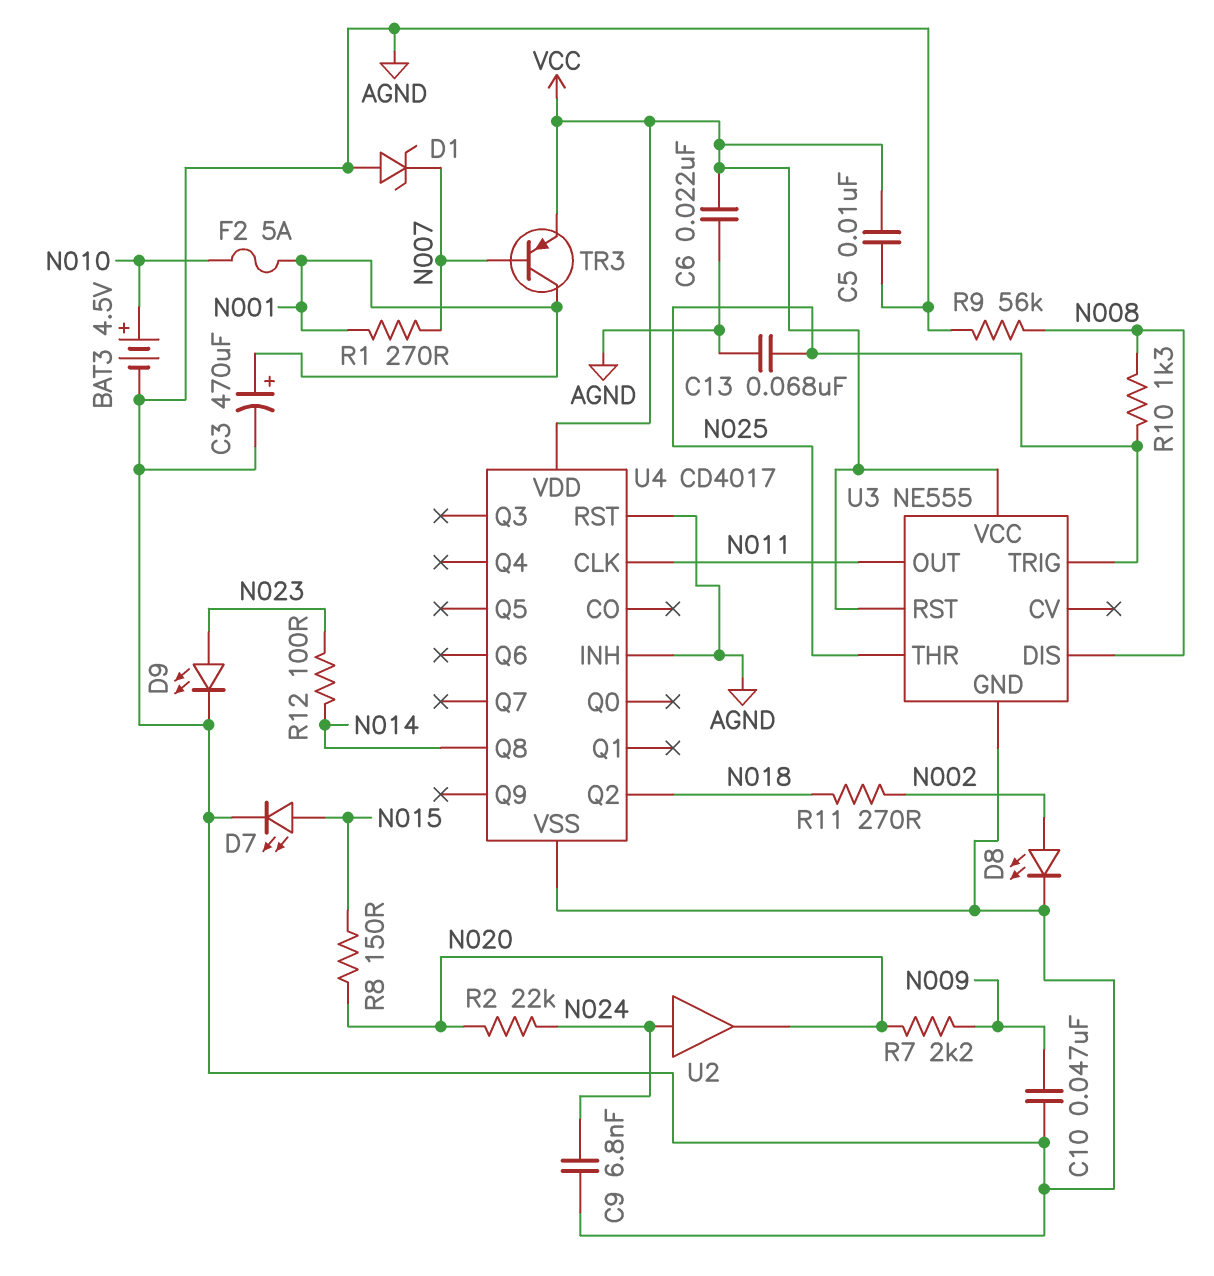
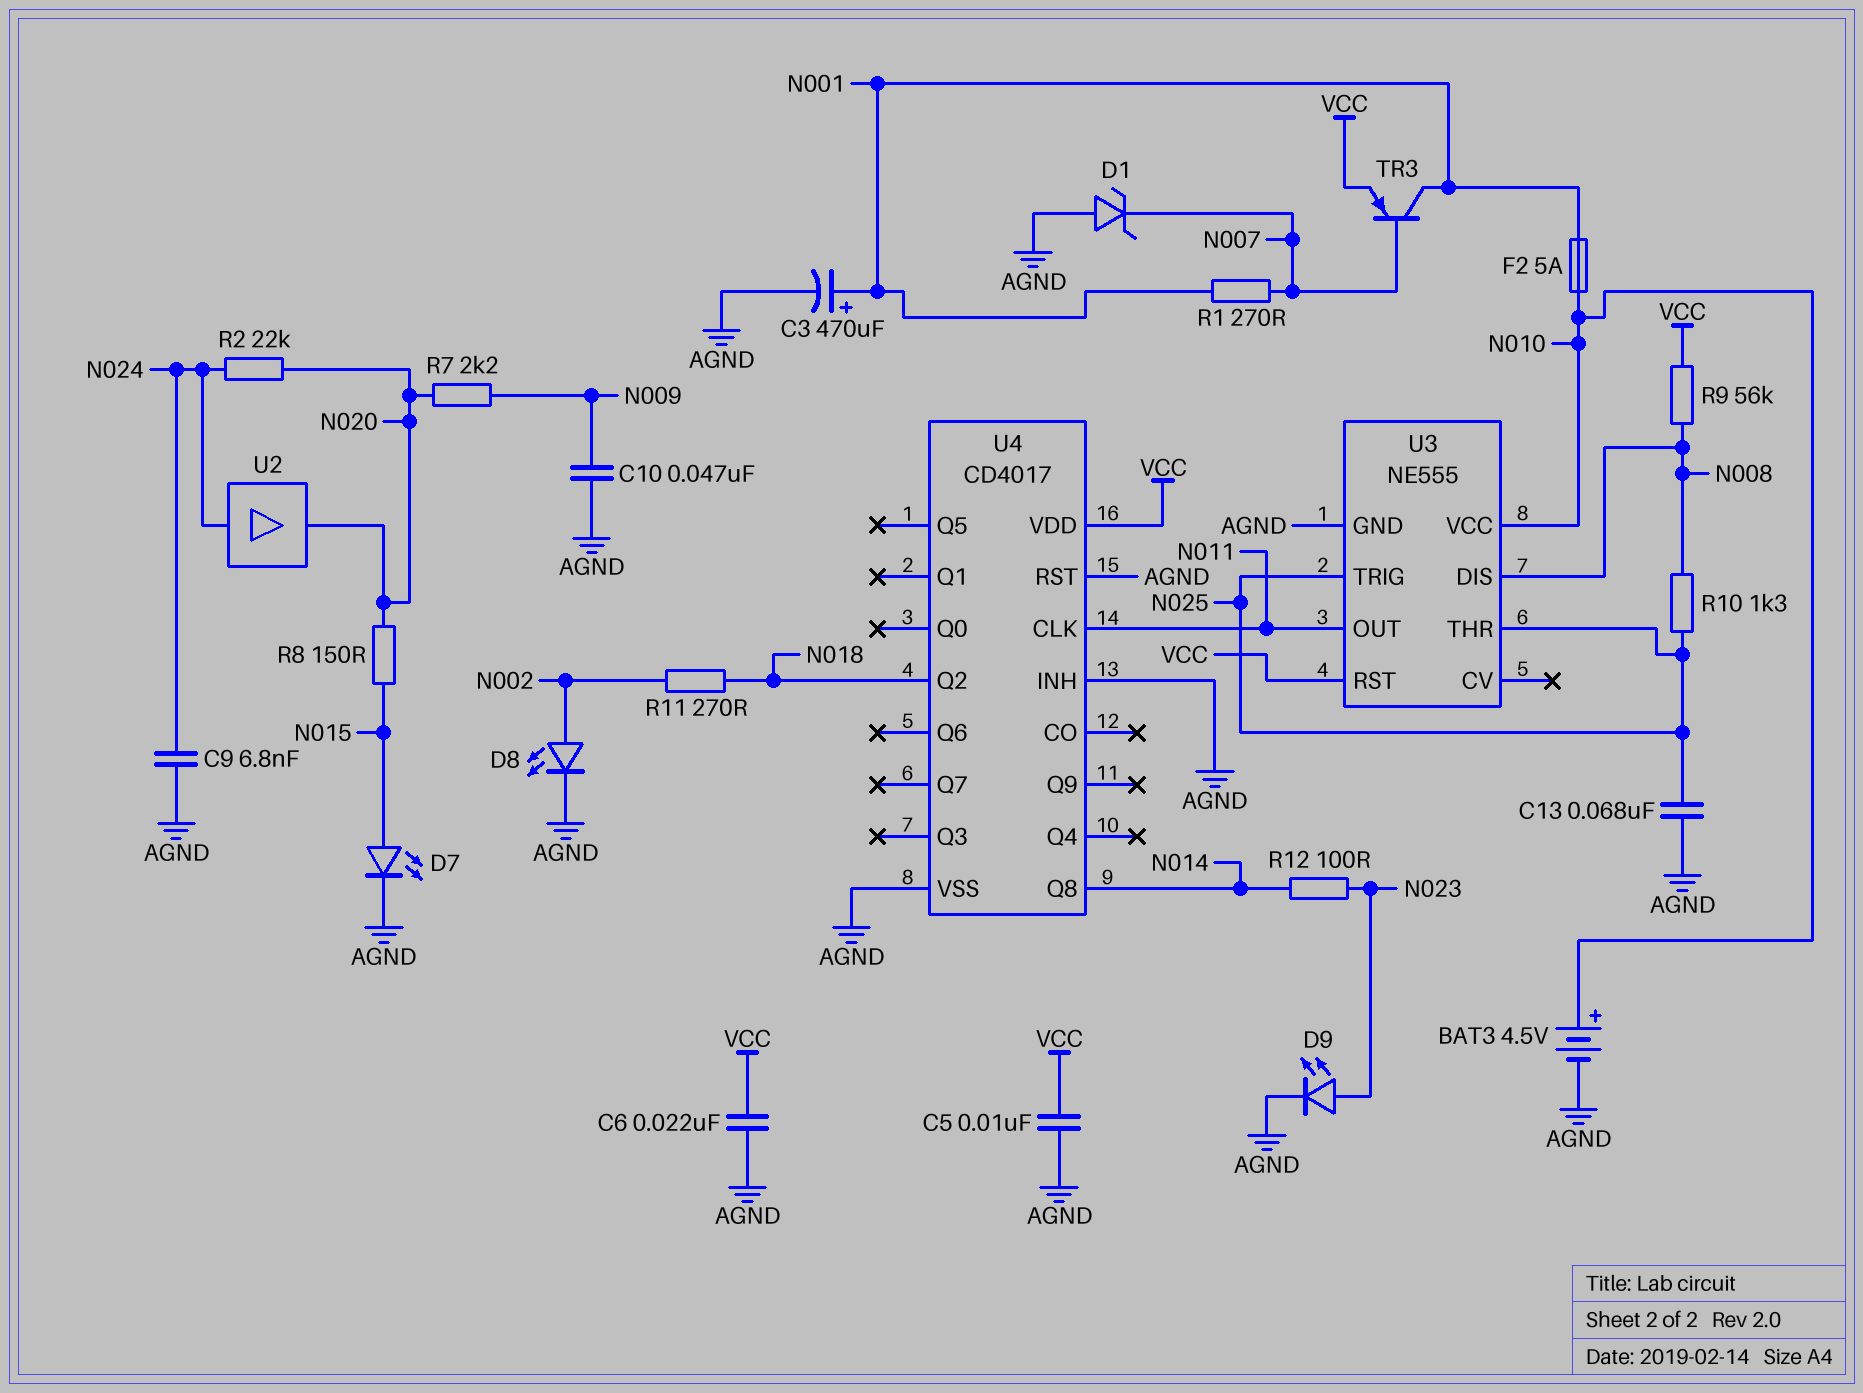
R9: 56k (AGND, N008) -> 56k (N008, VCC)
U3 pin VCC: VCC -> N010

